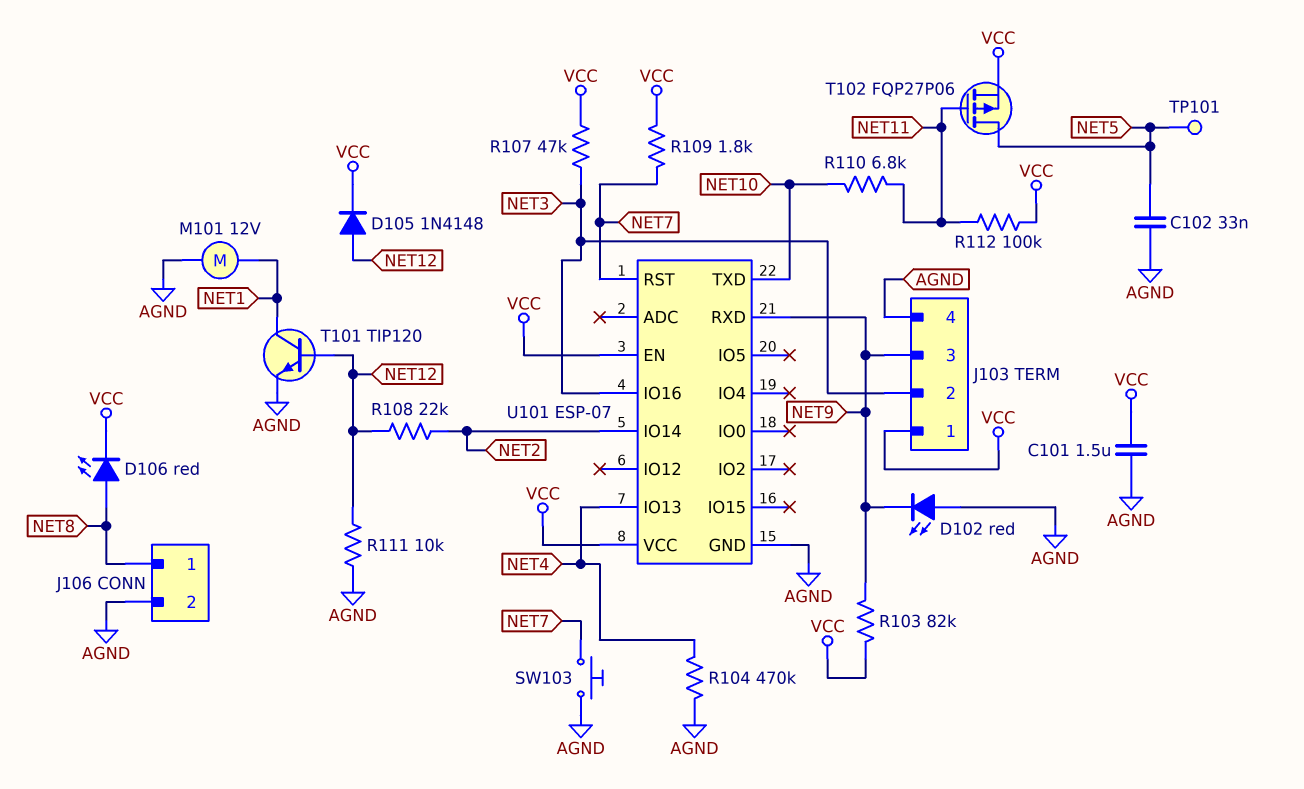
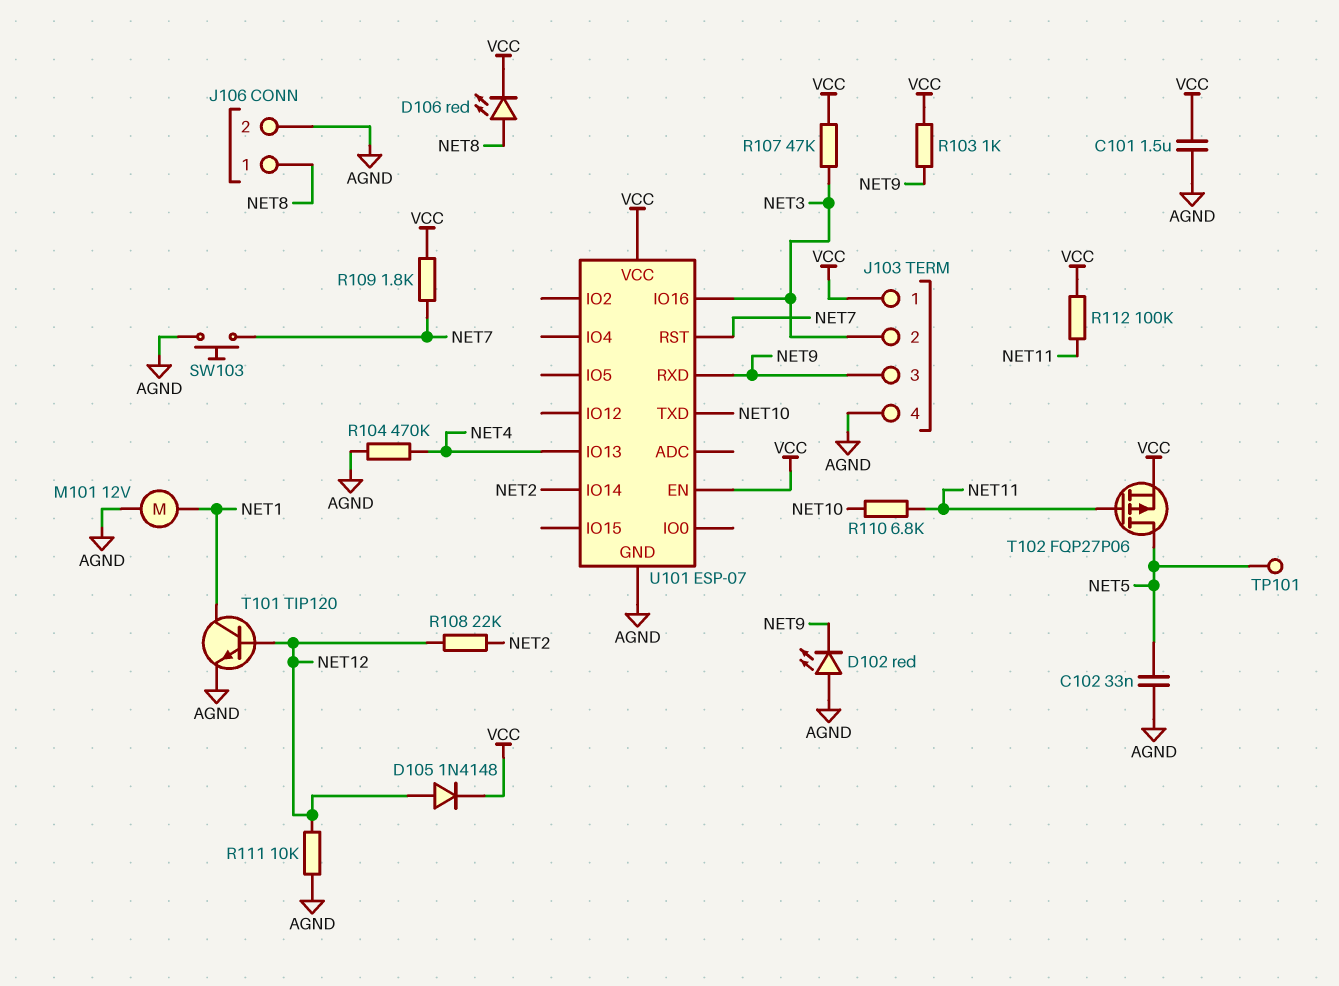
R103: 82k (NET9, VCC) -> 1k (NET9, VCC)

